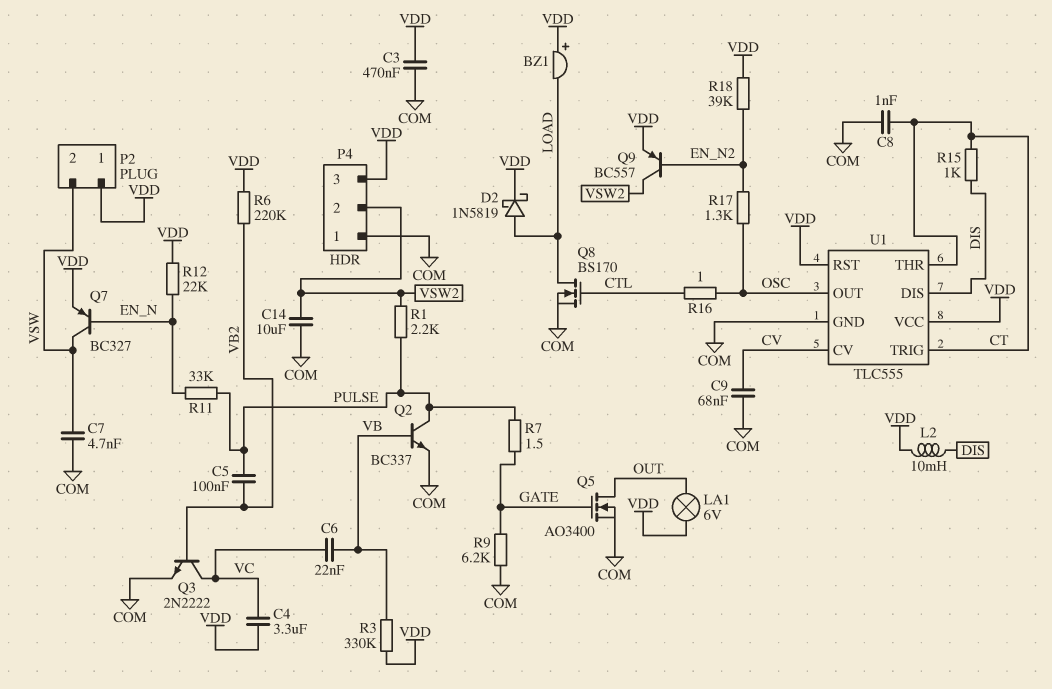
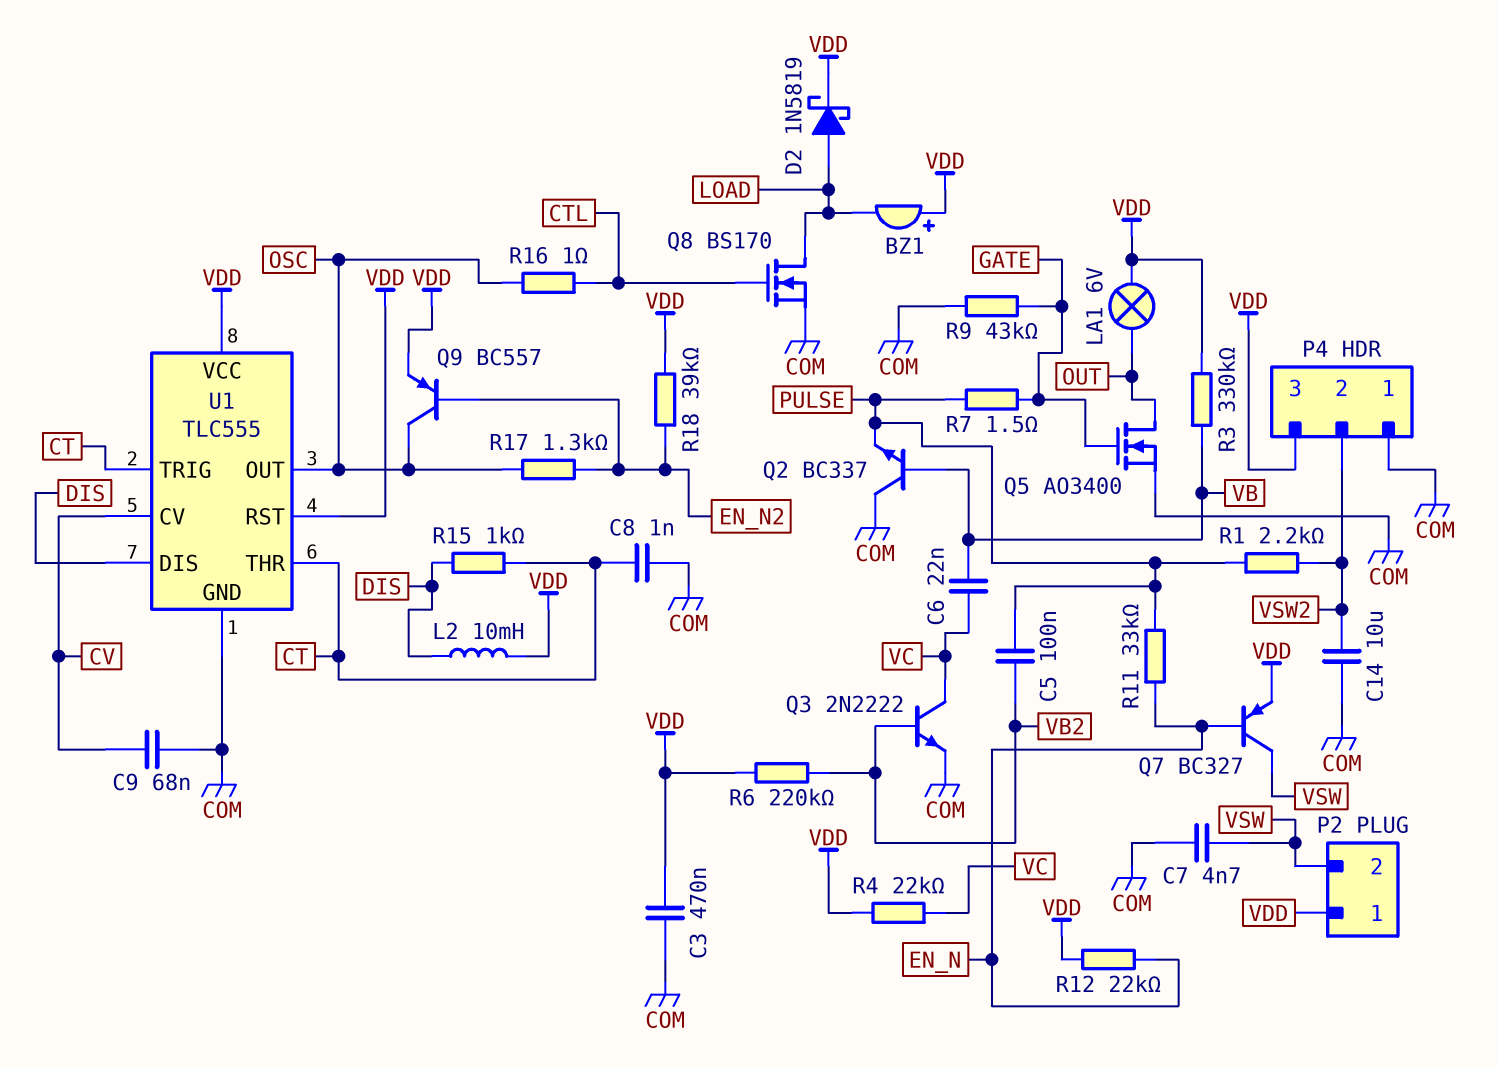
C4: 3.3uF (VC, VDD) -> none
Q2: NPN BC337 (B VB, C PULSE, E COM) -> NPN BC337 (B VB, C COM, E PULSE)
Q9: PNP BC557 (B EN_N2, C VSW2, E VDD) -> PNP BC557 (B EN_N2, C OSC, E VDD)
R4: none -> 22k (VC, VDD)
R9: 6.2k (COM, GATE) -> 43k (COM, GATE)

